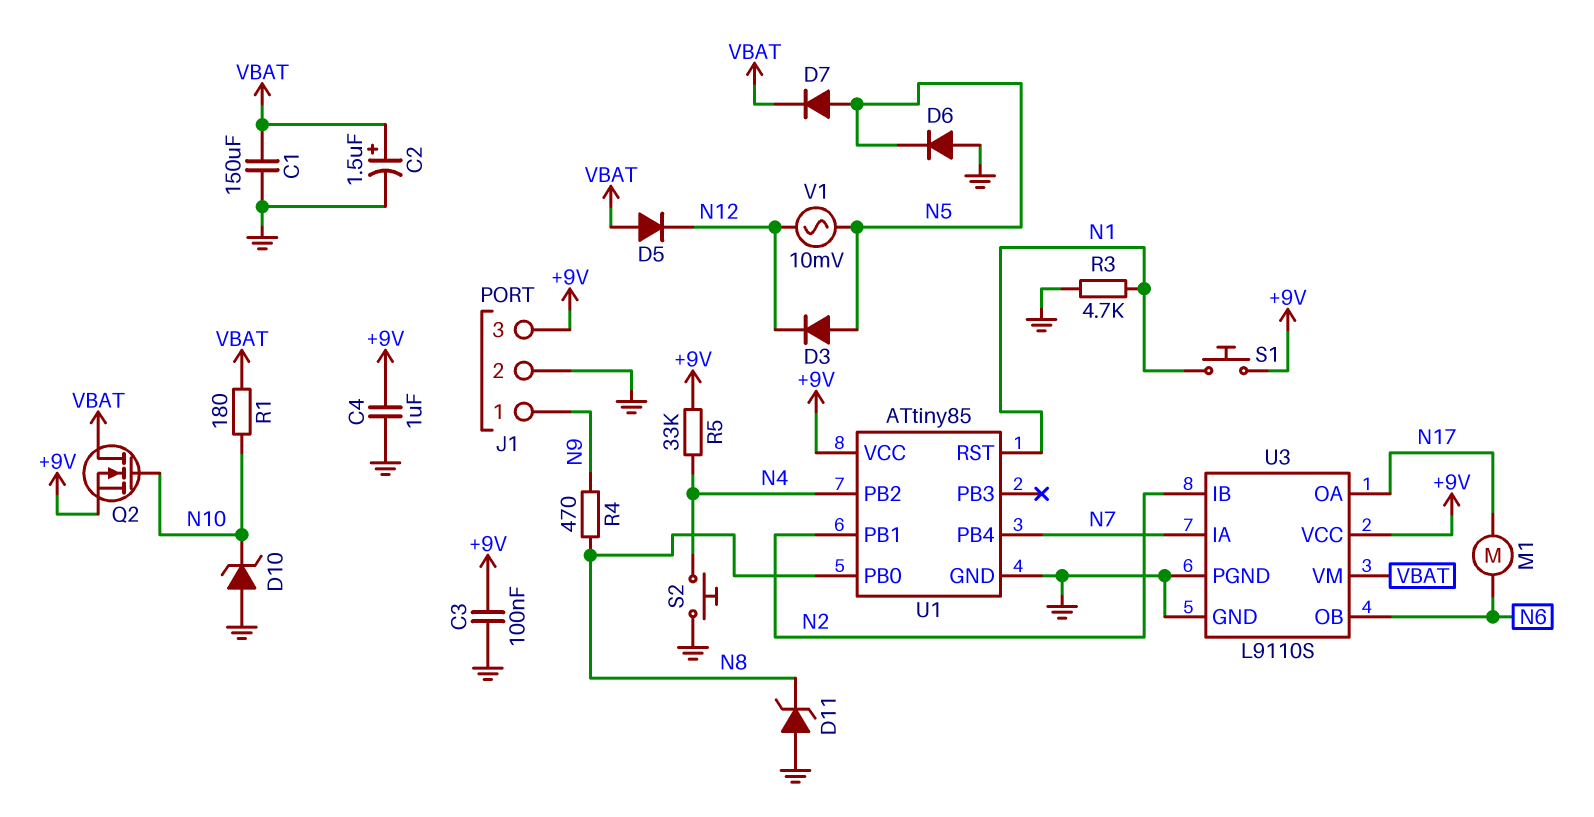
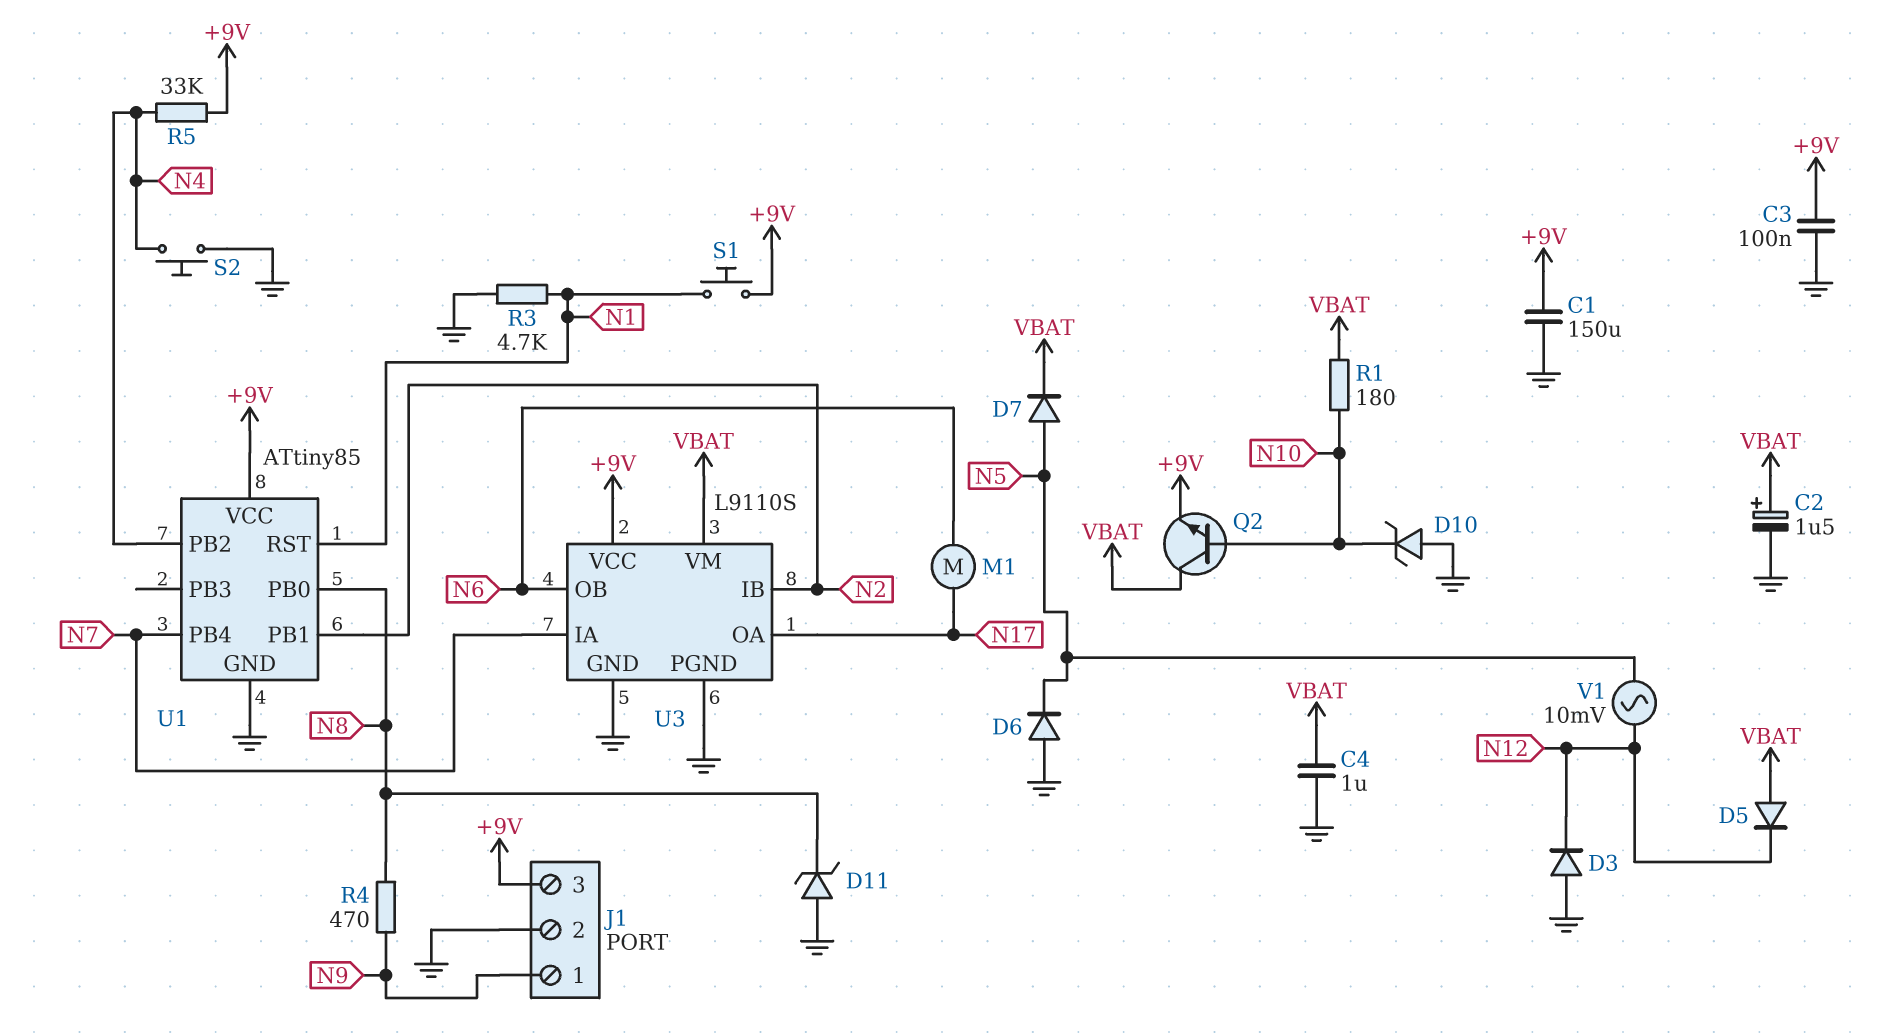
C1: 150uF (GND, VBAT) -> 150uF (+9V, GND)
C4: 1uF (+9V, GND) -> 1uF (GND, VBAT)
D3: diode (A N5, K N12) -> diode (A GND, K N12)
Q2: NMOS (G N10, D VBAT, S +9V) -> NPN (B N10, C VBAT, E +9V)

